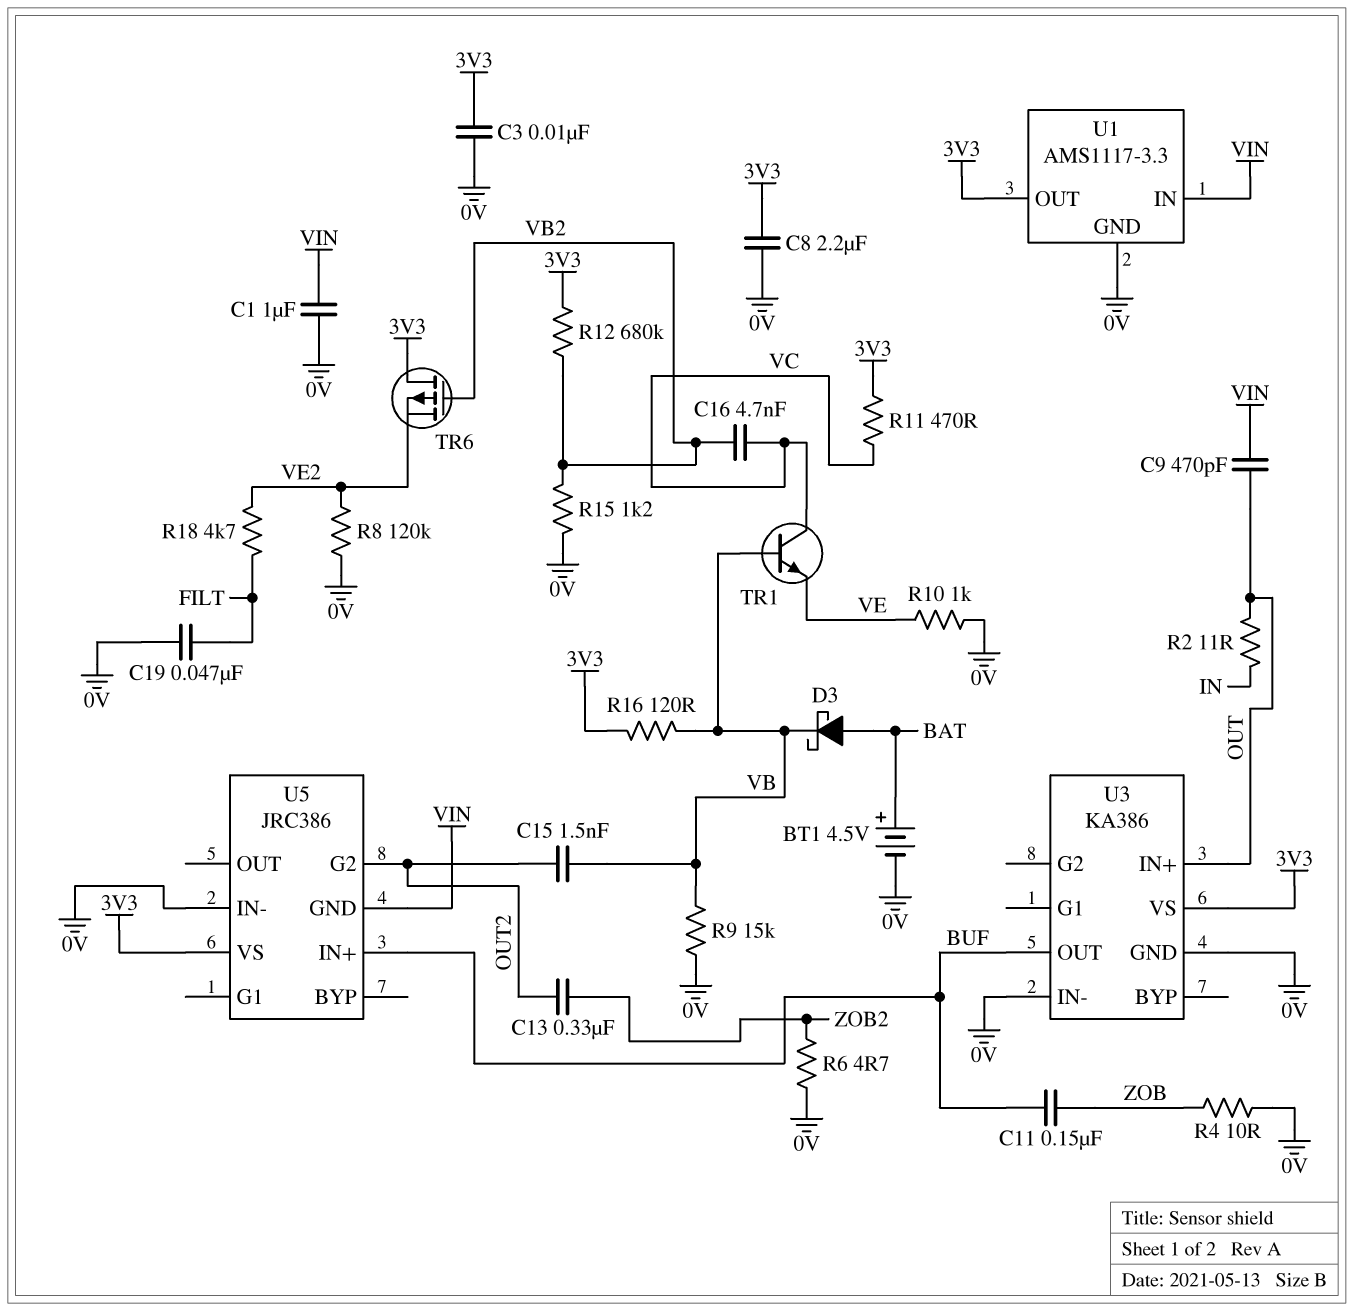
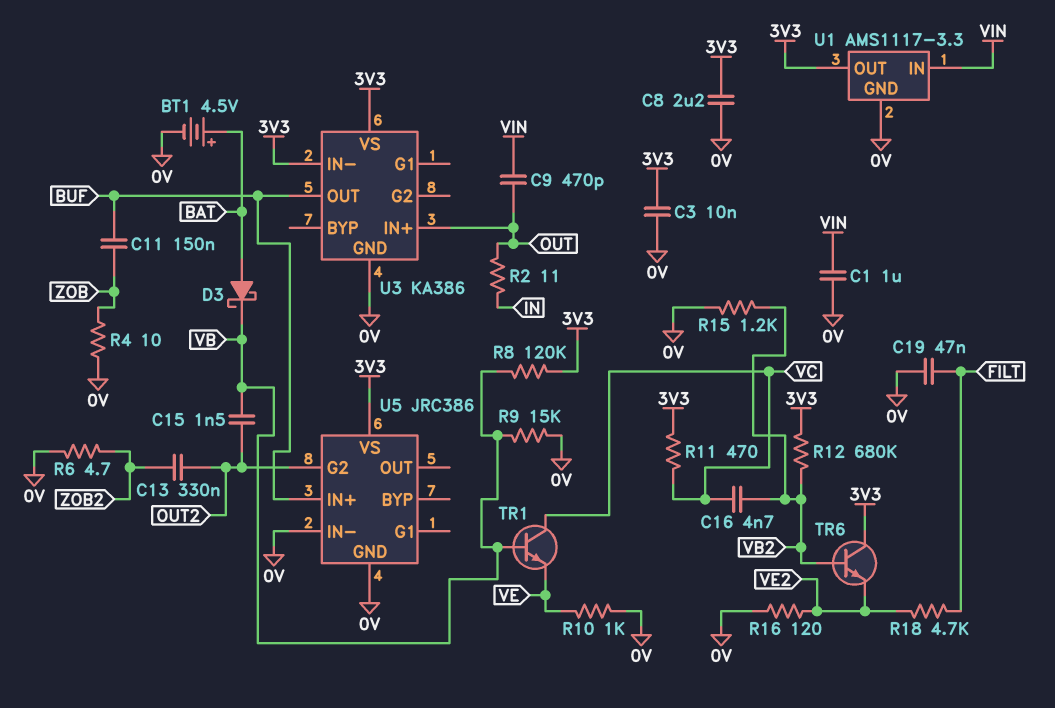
R8: 120k (0V, VE2) -> 120k (3V3, VB)
R16: 120 (3V3, VB) -> 120 (0V, VE2)
TR6: PMOS (G VB2, D 3V3, S VE2) -> NPN (B VB2, C 3V3, E VE2)
U3 pin IN-: 0V -> 3V3
U5 pin GND: VIN -> 0V

